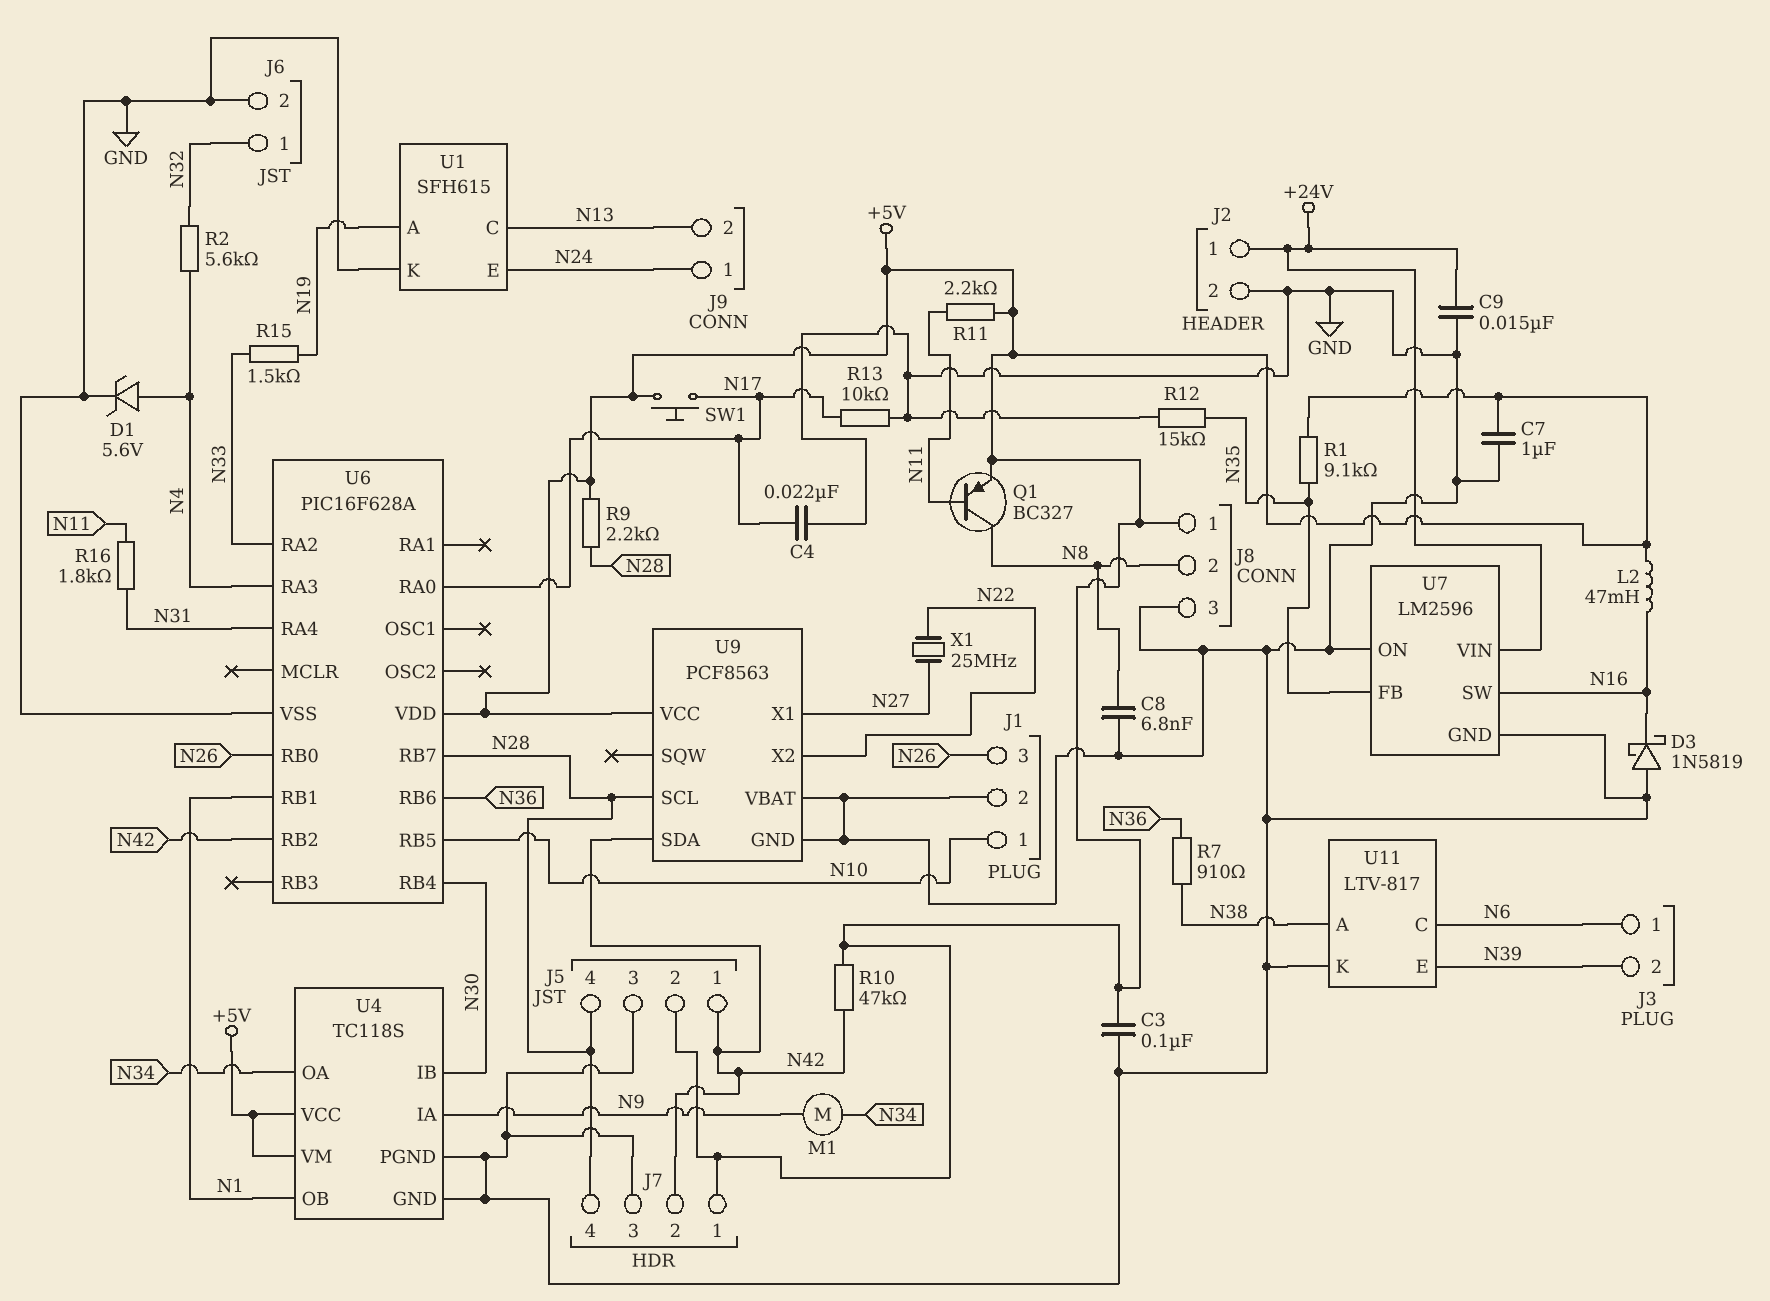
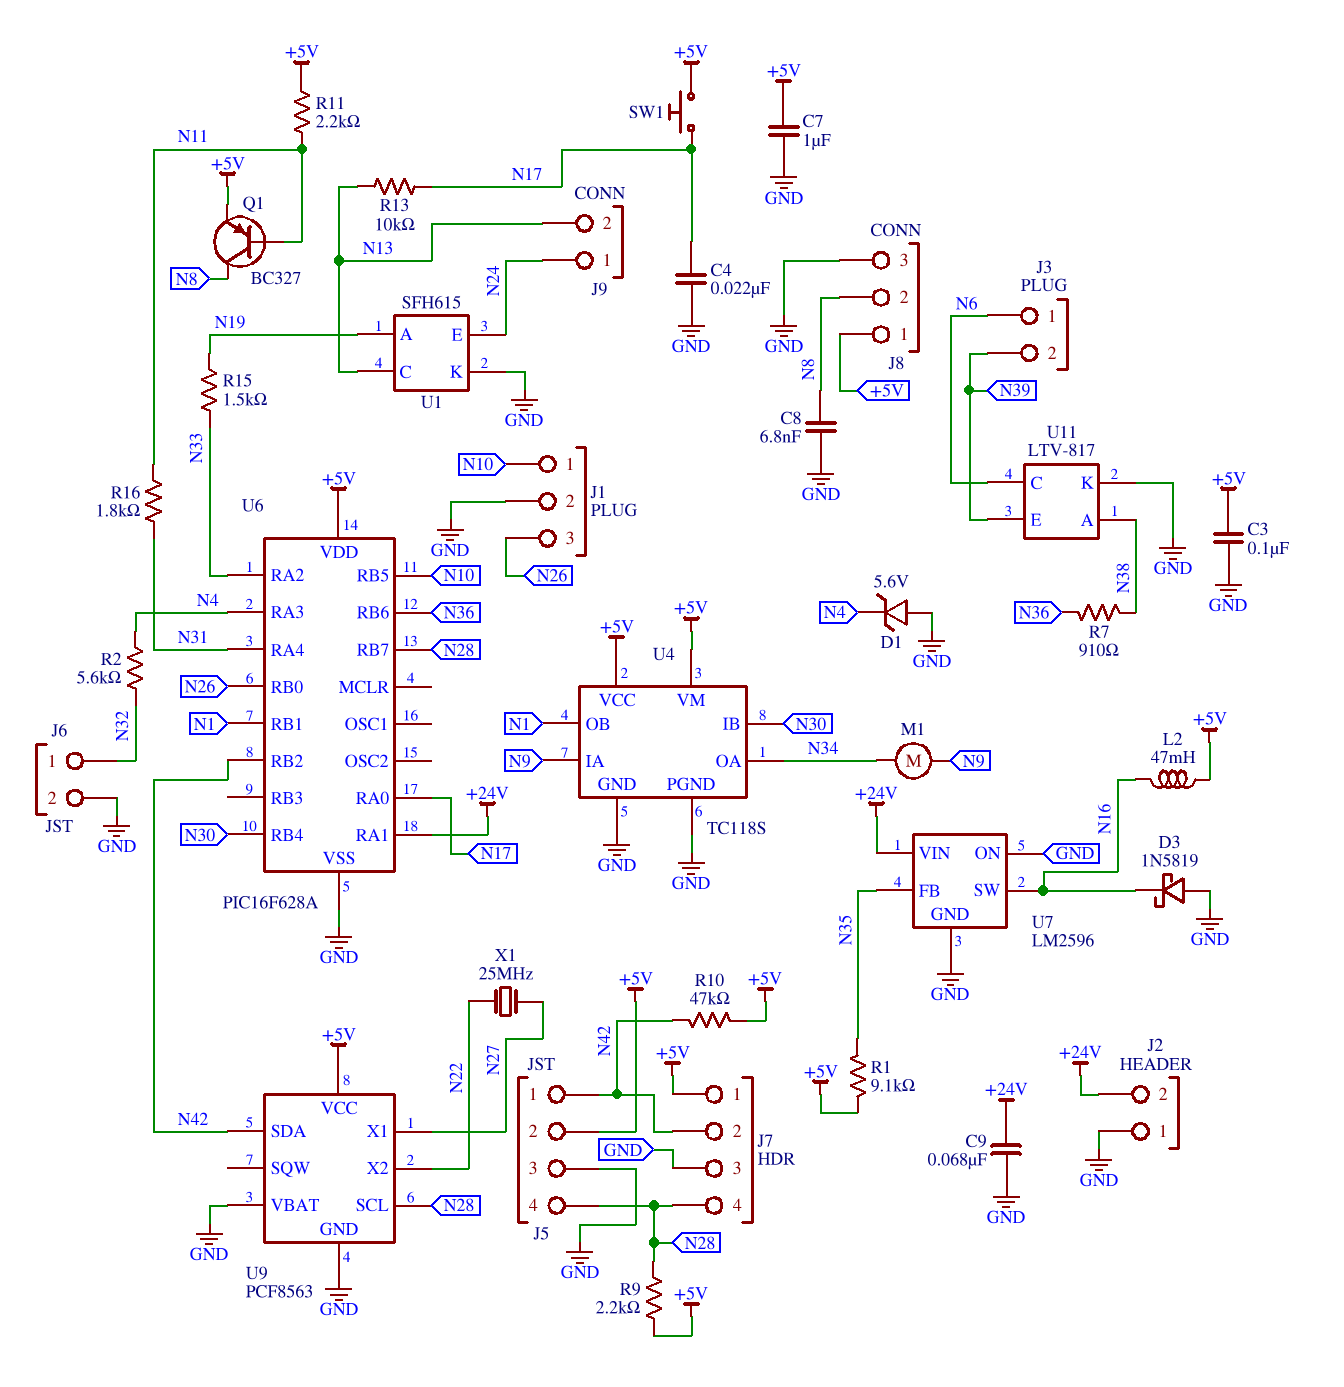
C9: 15nF (+24V, GND) -> 68nF (+24V, GND)
D1: zener 5.6V (A N4, K GND) -> zener 5.6V (A GND, K N4)
J2 pin 1: +24V -> GND
J2 pin 2: GND -> +24V
R12: 15k (GND, N35) -> none
R13: 10k (GND, N17) -> 10k (N13, N17)
U6 pin RA1: none -> +24V

